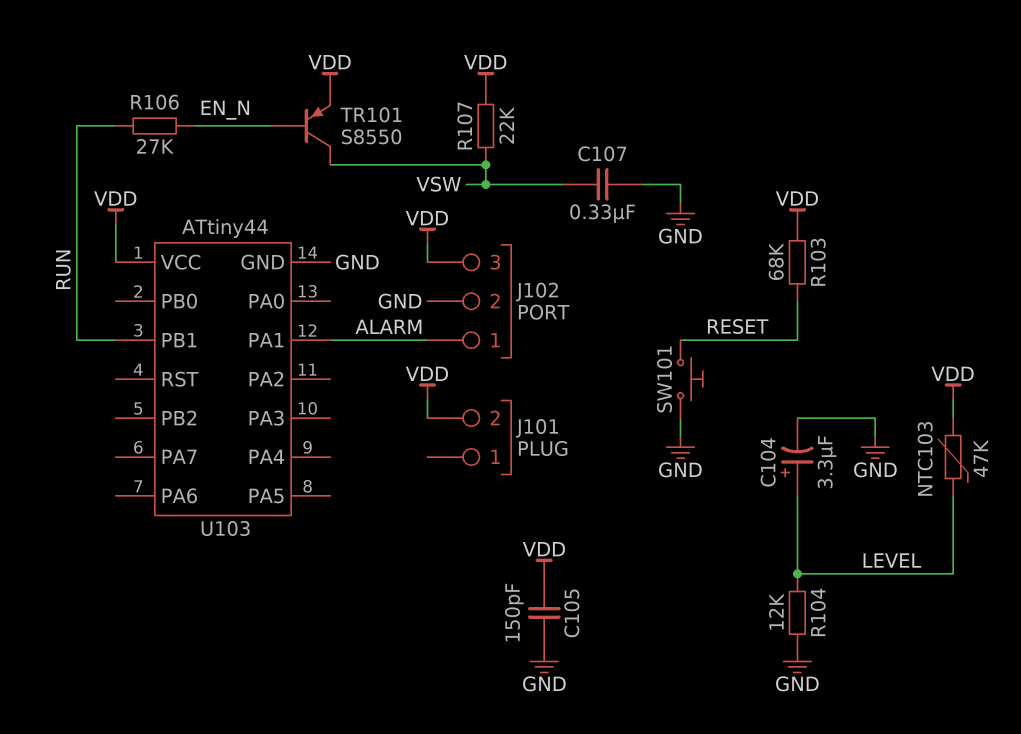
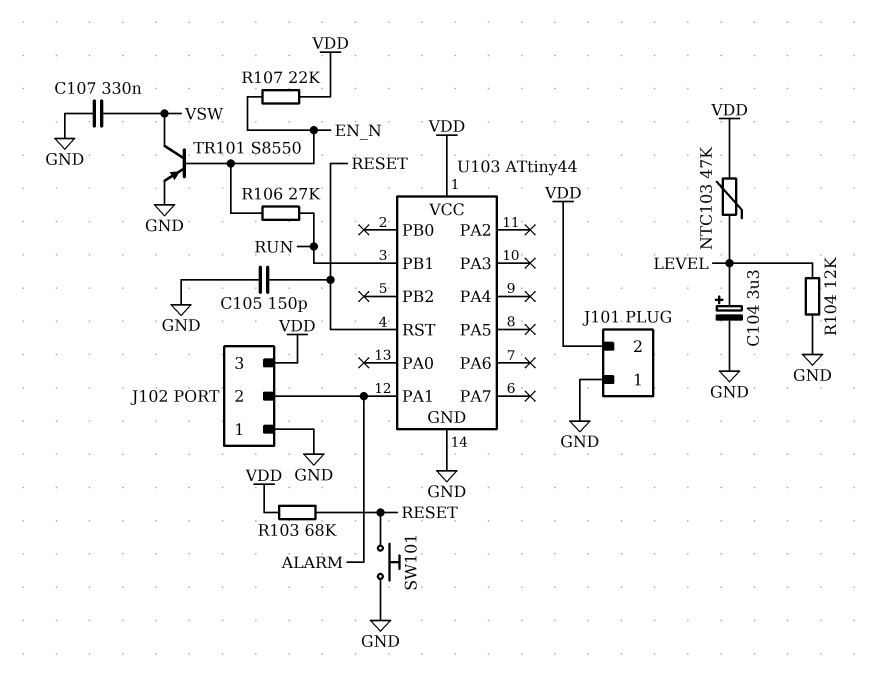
C105: 150pF (GND, VDD) -> 150pF (GND, RESET)
J101 pin 1: none -> GND
J102 pin 1: ALARM -> GND
J102 pin 2: GND -> ALARM
R107: 22k (VDD, VSW) -> 22k (EN_N, VDD)
TR101: PNP S8550 (B EN_N, C VSW, E VDD) -> PNP S8550 (B EN_N, C VSW, E GND)
U103 pin RST: none -> RESET

